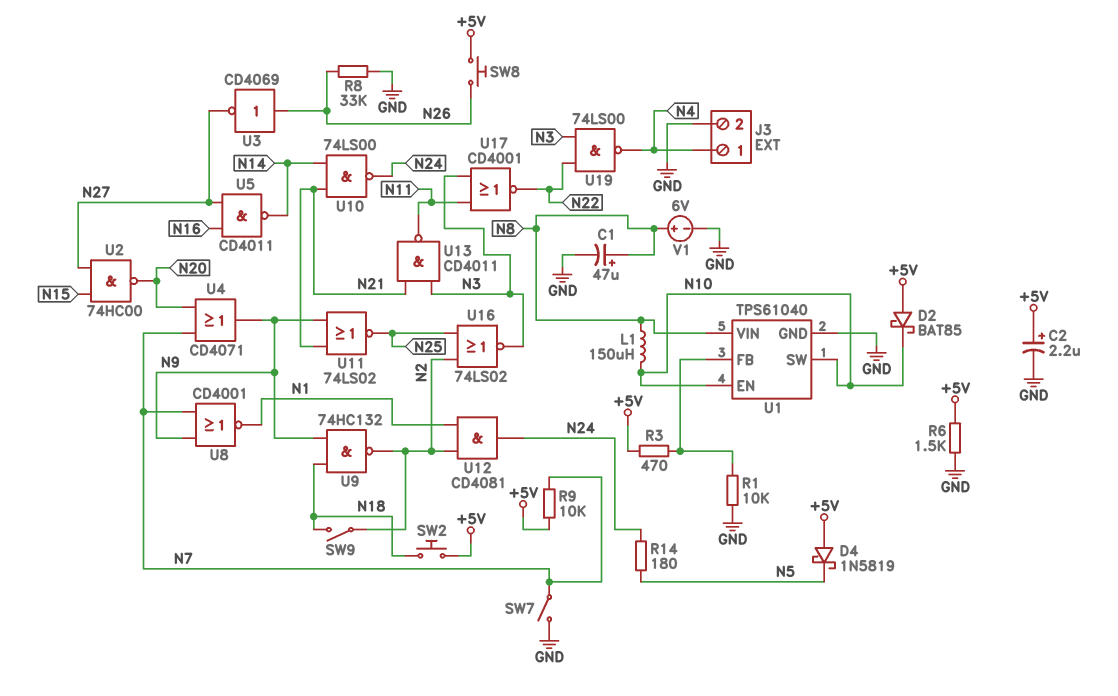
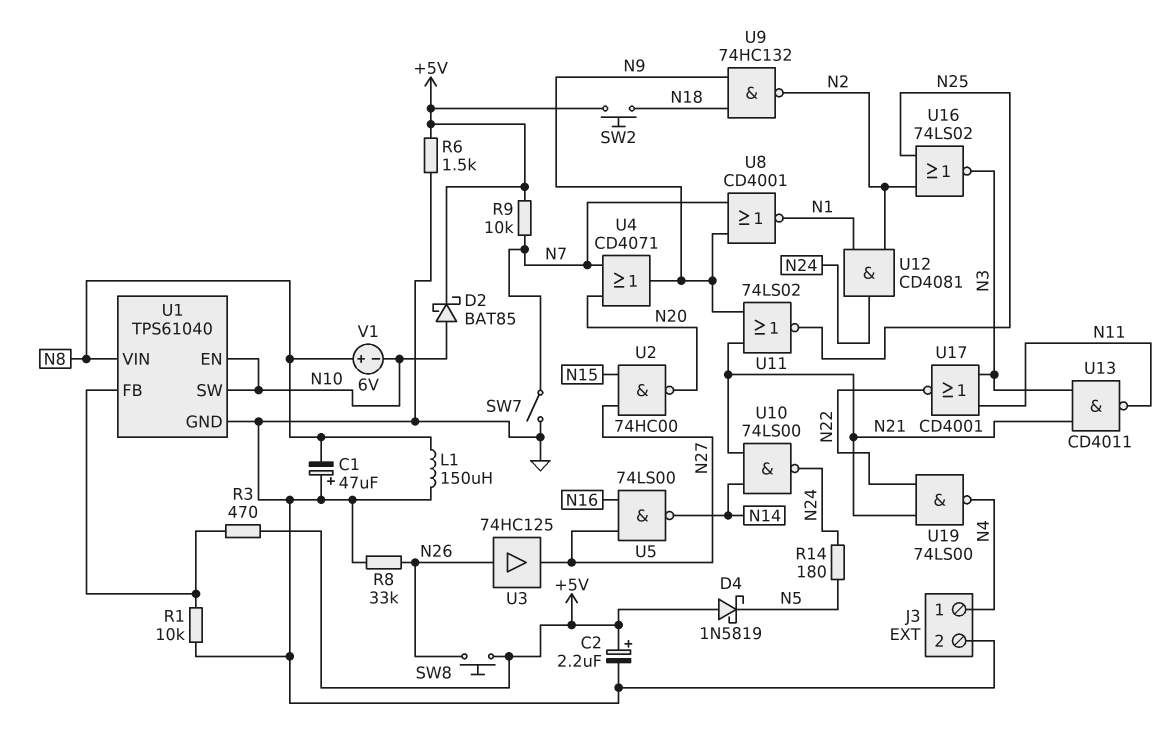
C1: 47uF (plus N8, minus GND) -> 47uF (plus GND, minus N8)
D2: schottky BAT85 (A +5V, K N10) -> schottky BAT85 (A N10, K +5V)
L1: 150uH (N8, N10) -> 150uH (GND, N8)
SW9: switch (N2, N18) -> none
U3: NOT CD4069 (in N26, out N27) -> buffer 74HC125 (in N26, out N27)
U5: NAND CD4011 (in N16, in N27, out N14) -> NAND 74LS00 (in N16, in N27, out N14)
U19: NAND 74LS00 (in N3, in N22, out N4) -> NAND 74LS00 (in N21, in N22, out N4)
V1: 6V (plus N8, minus GND) -> 6V (plus N8, minus N10)

